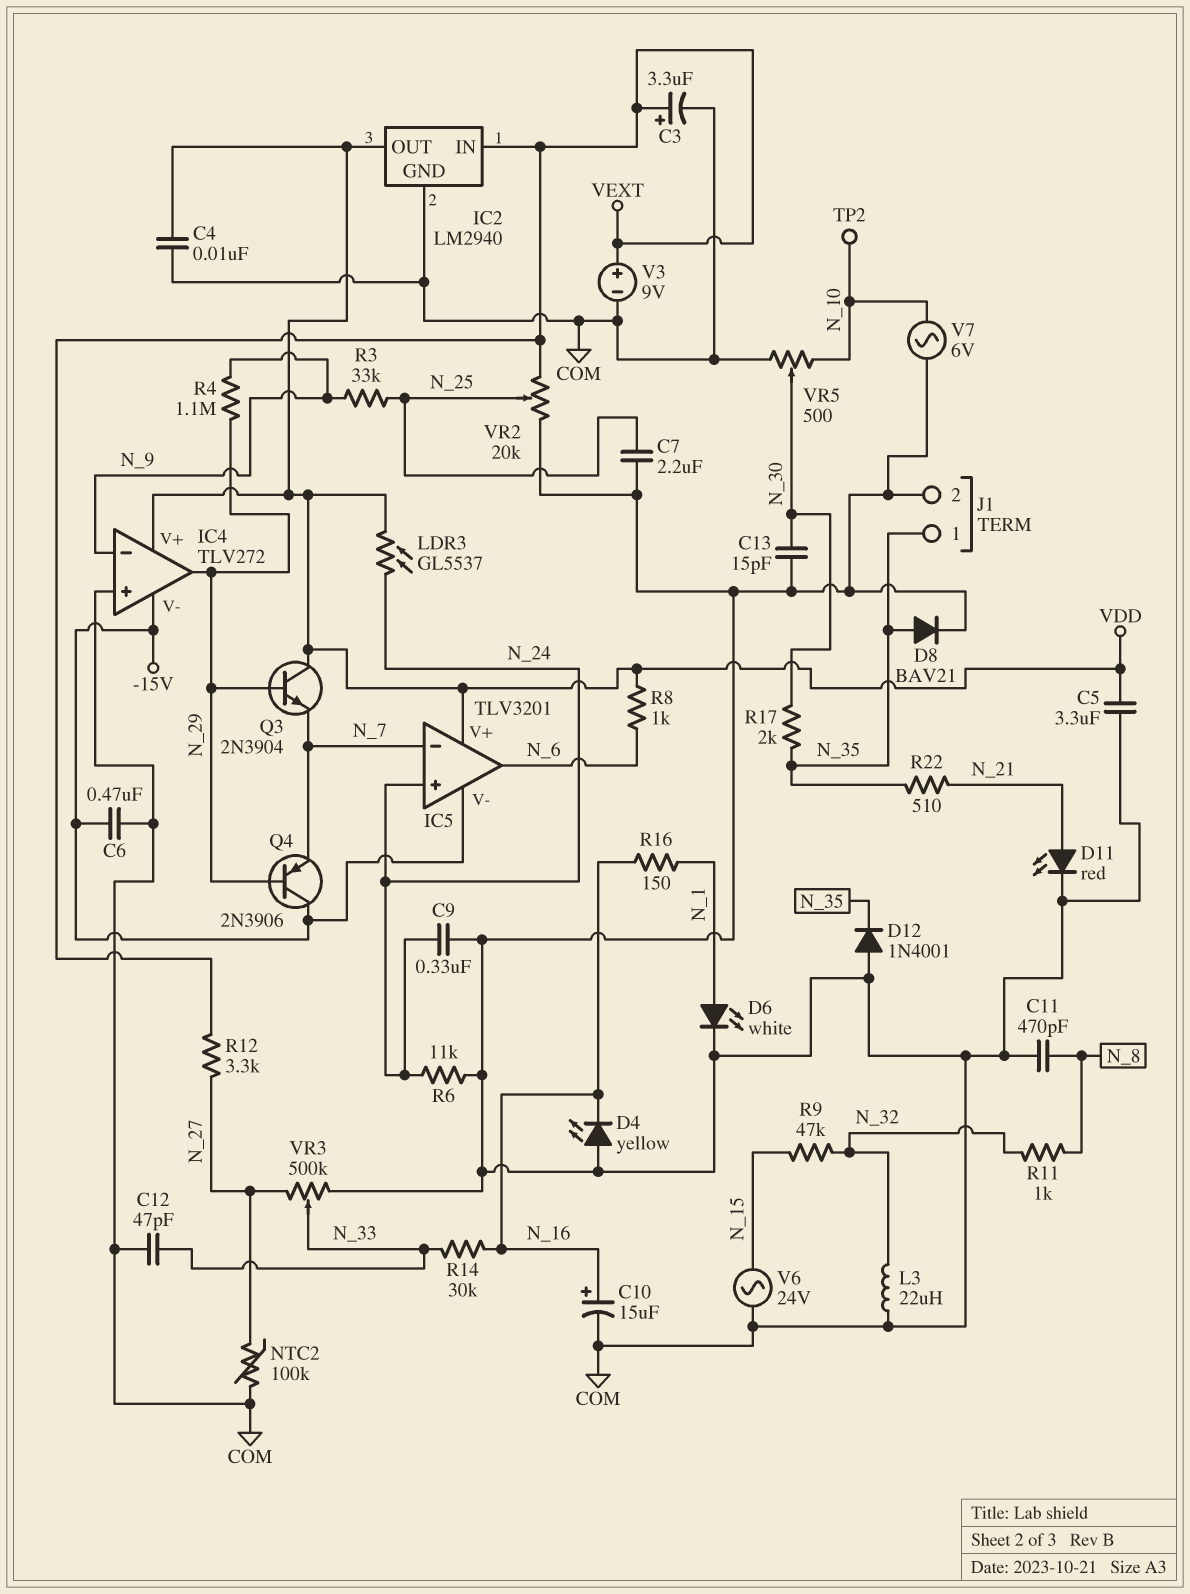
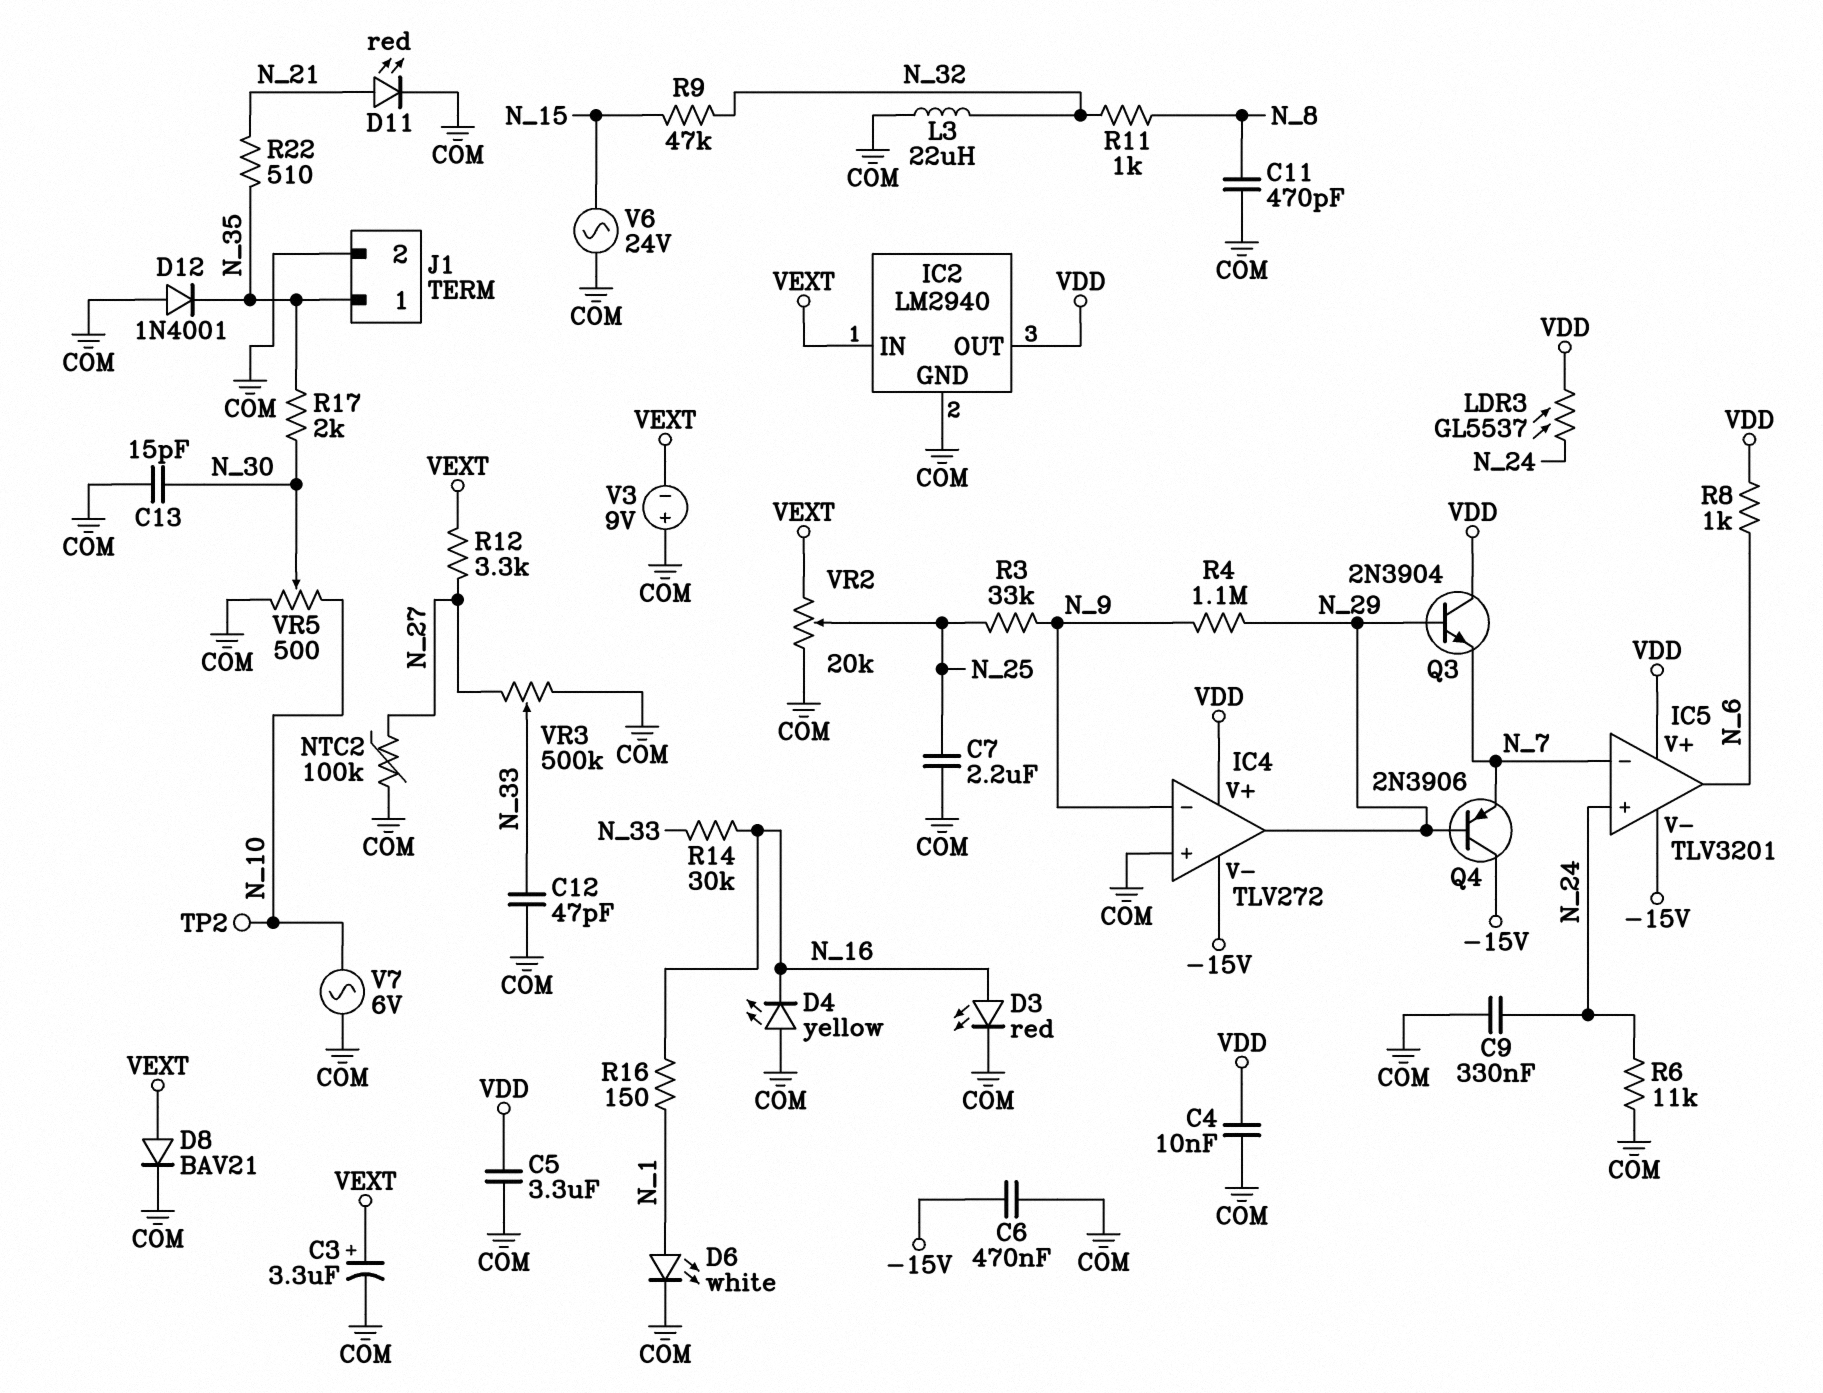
C10: 15uF (plus N_16, minus COM) -> none
D3: none -> LED red (A N_16, K COM)
D8: diode BAV21 (A N_35, K COM) -> diode BAV21 (A VEXT, K COM)
V3: 9V (plus VEXT, minus COM) -> 9V (plus COM, minus VEXT)

